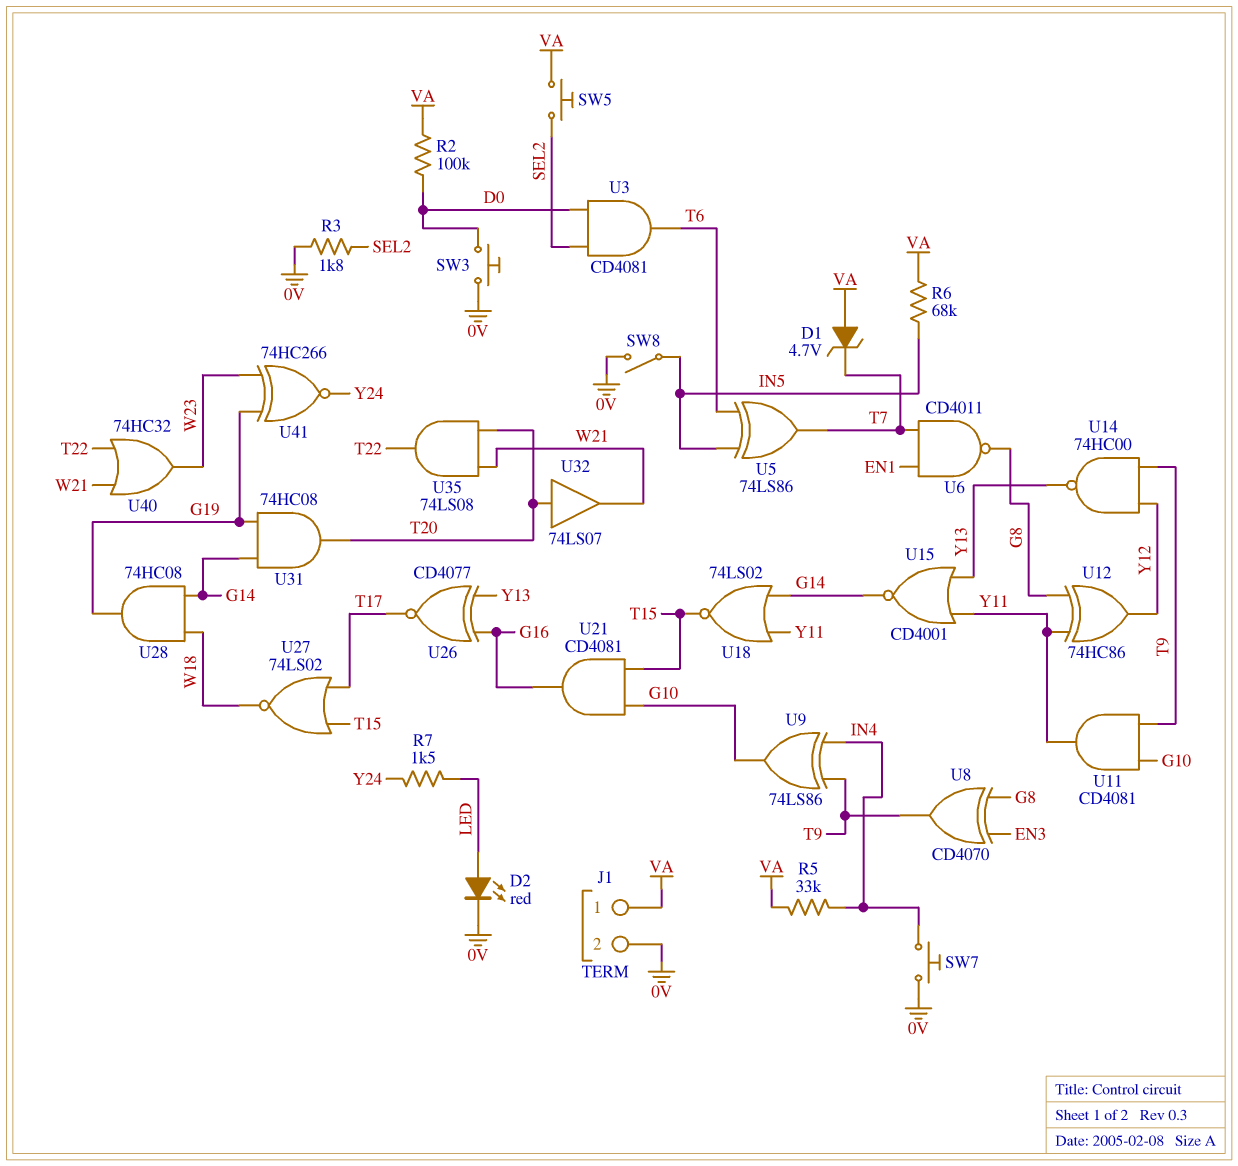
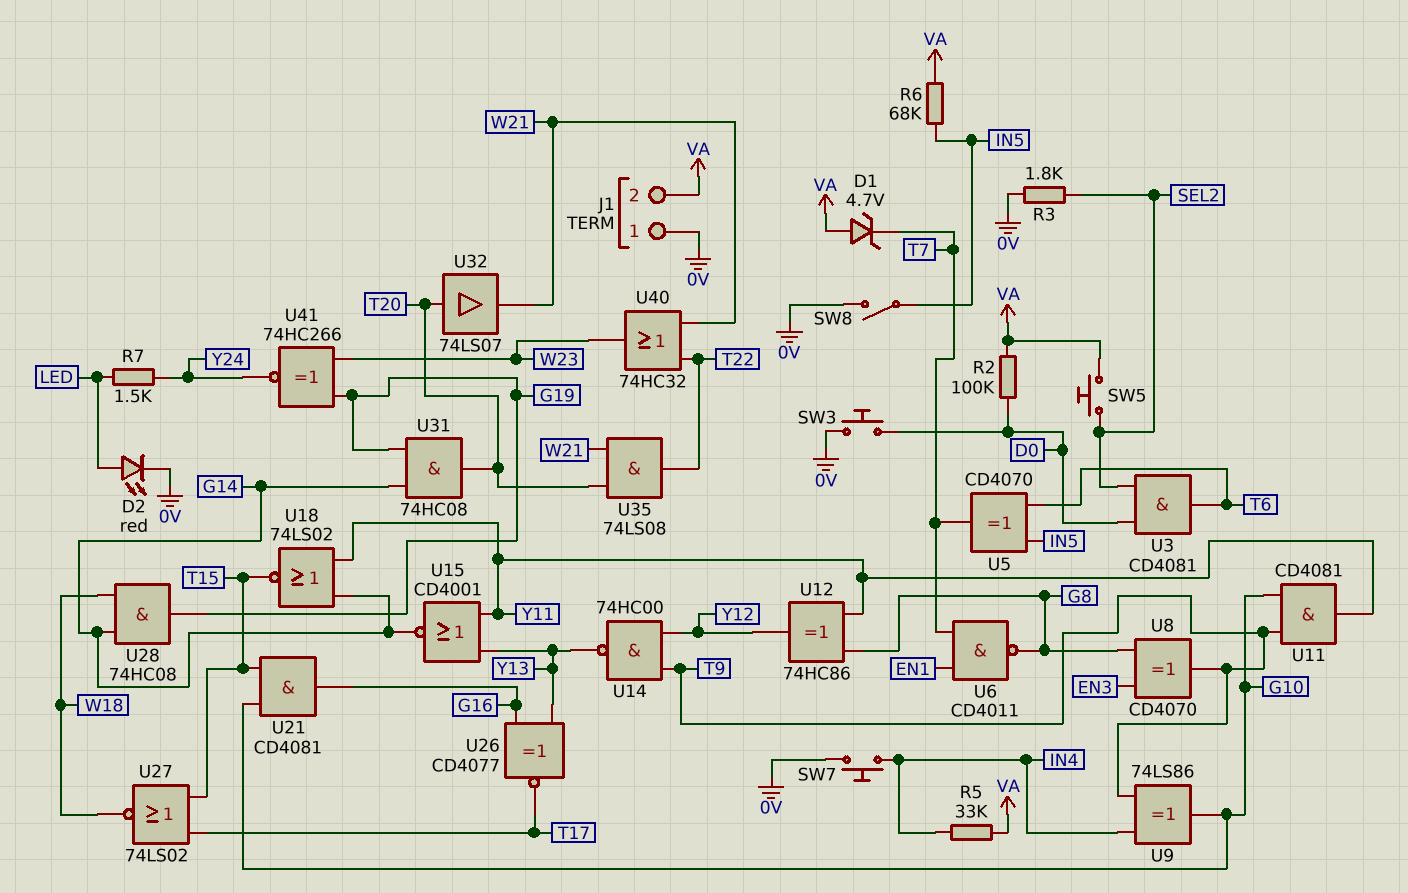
J1 pin 1: VA -> 0V
J1 pin 2: 0V -> VA
U5: XOR 74LS86 (in IN5, in T6, out T7) -> XOR CD4070 (in IN5, in T6, out T7)

